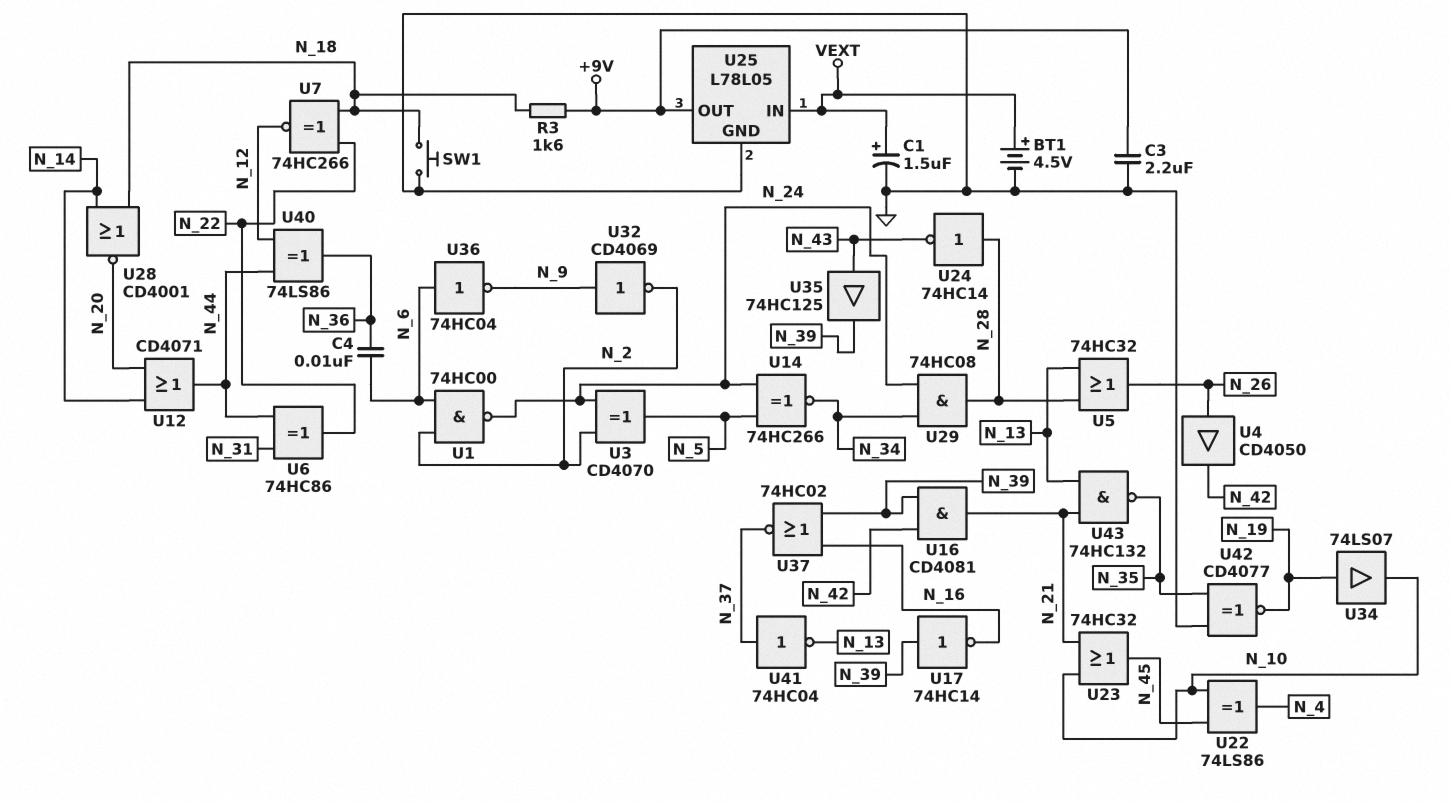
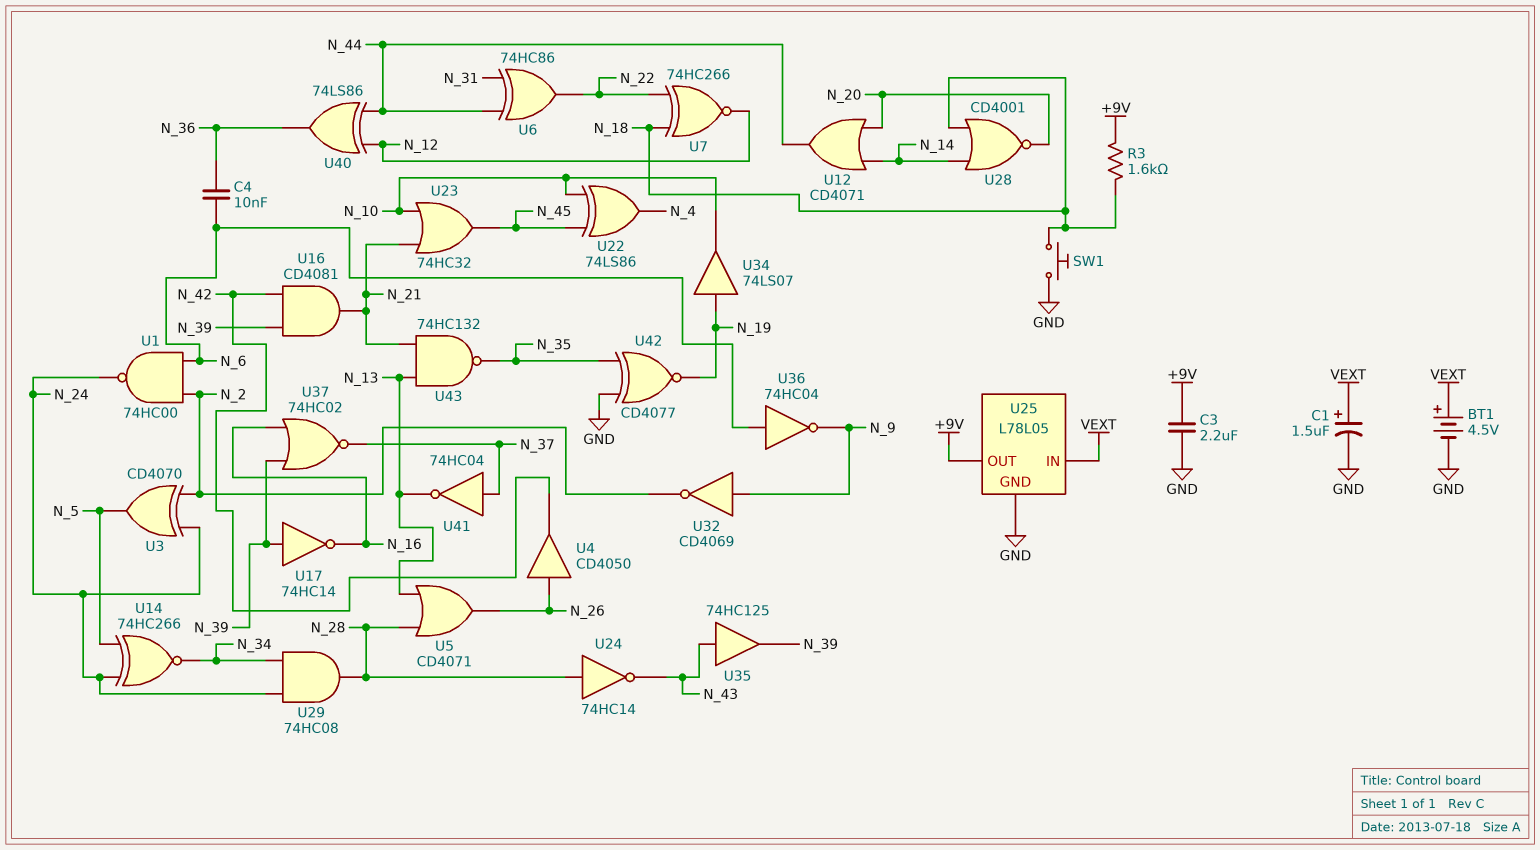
U5: OR 74HC32 (in N_13, in N_28, out N_26) -> OR CD4071 (in N_13, in N_28, out N_26)

